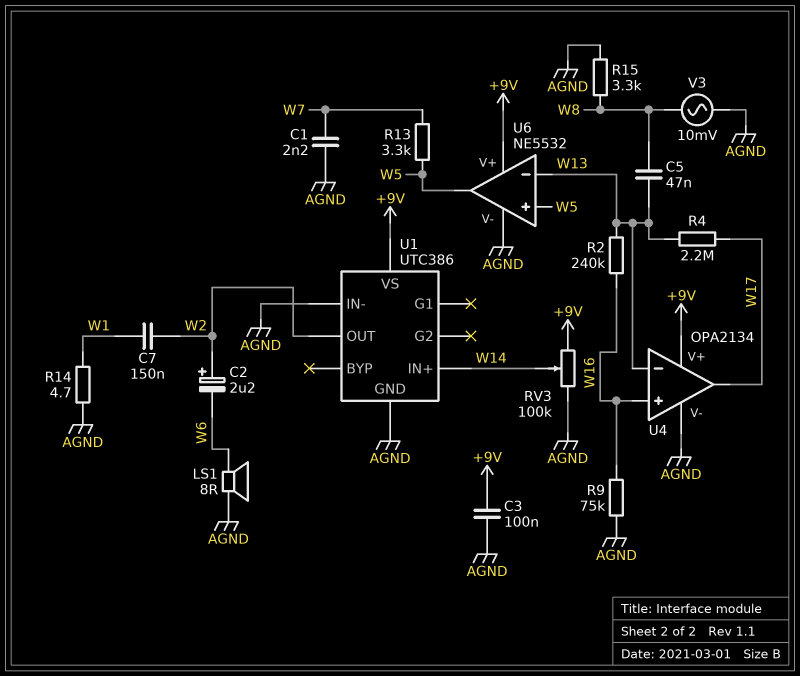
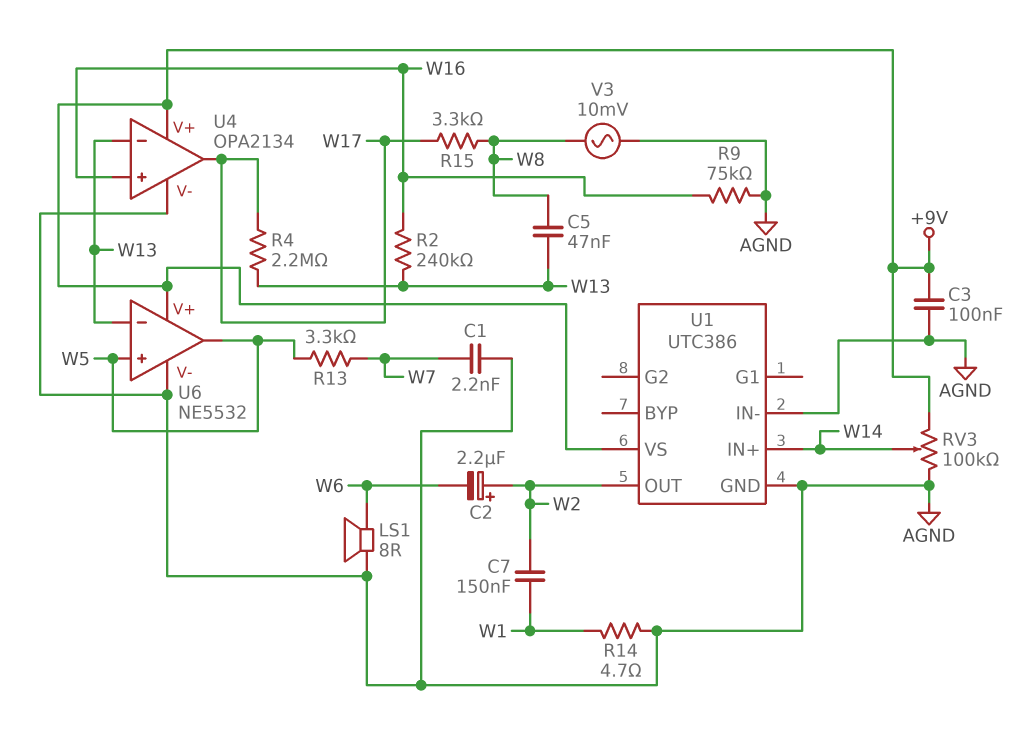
R15: 3.3k (AGND, W8) -> 3.3k (W8, W17)

